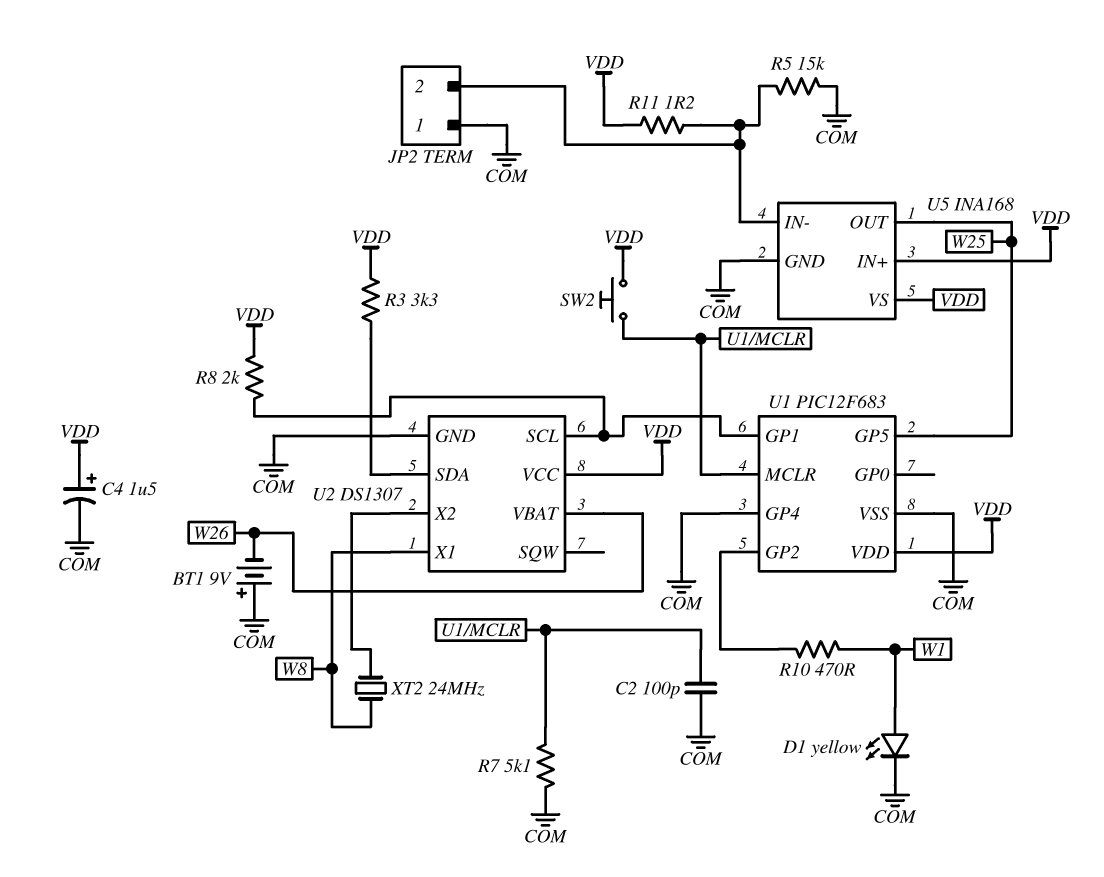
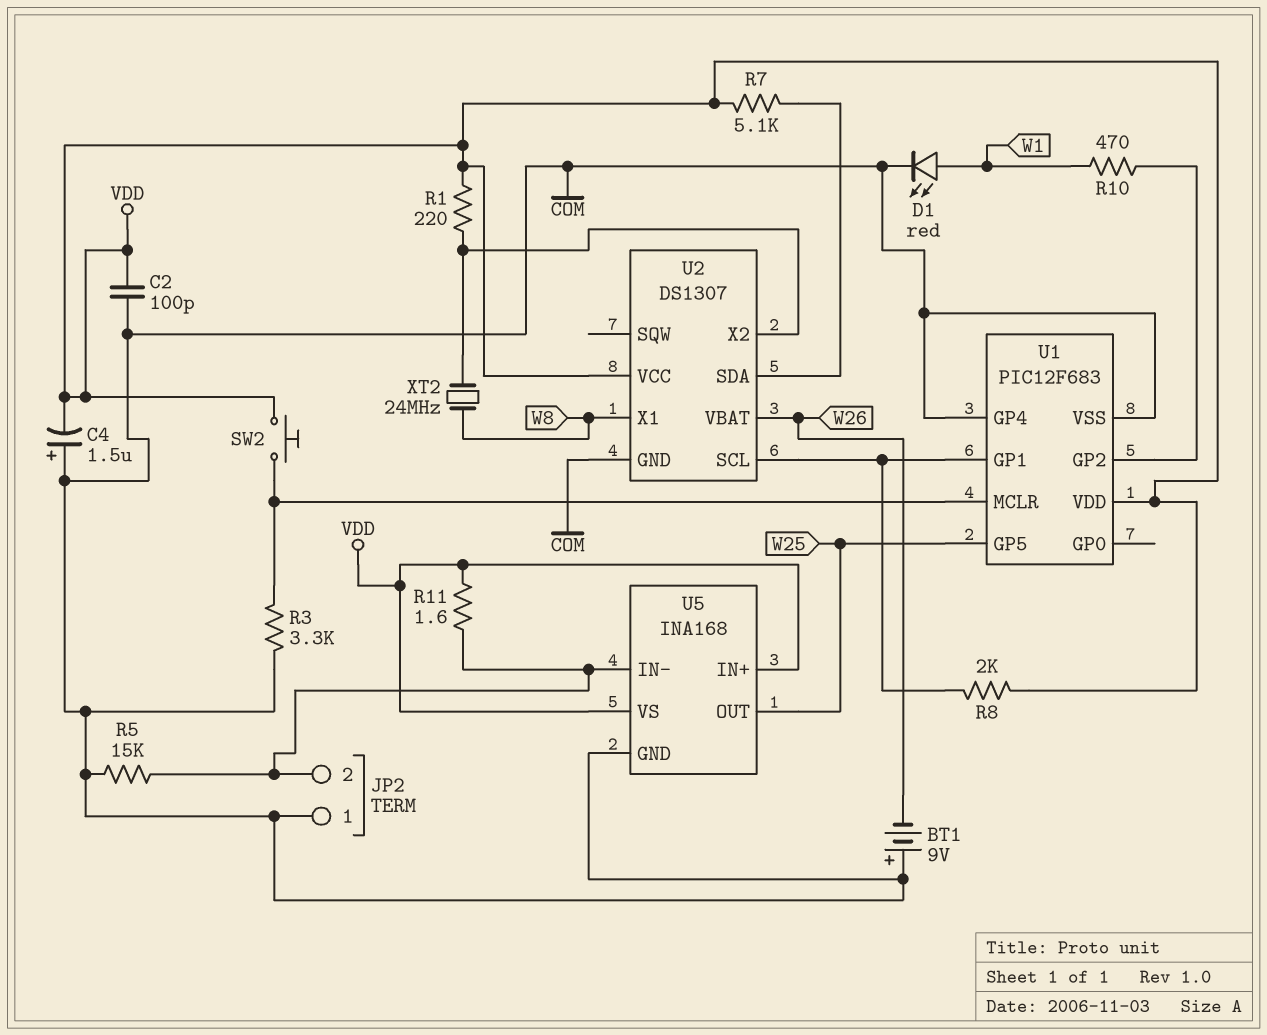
C2: 100pF (COM, U1/MCLR) -> 100pF (COM, VDD)
C4: 1.5uF (plus VDD, minus COM) -> 1.5uF (plus COM, minus VDD)
D1: LED yellow (A W1, K COM) -> LED red (A W1, K COM)
R1: none -> 220 (U2/X2, VDD)
R3: 3.3k (U2/SDA, VDD) -> 3.3k (COM, U1/MCLR)
R7: 5.1k (COM, U1/MCLR) -> 5.1k (U2/SDA, VDD)
R11: 1.2 (JP2/2, VDD) -> 1.6 (JP2/2, VDD)

